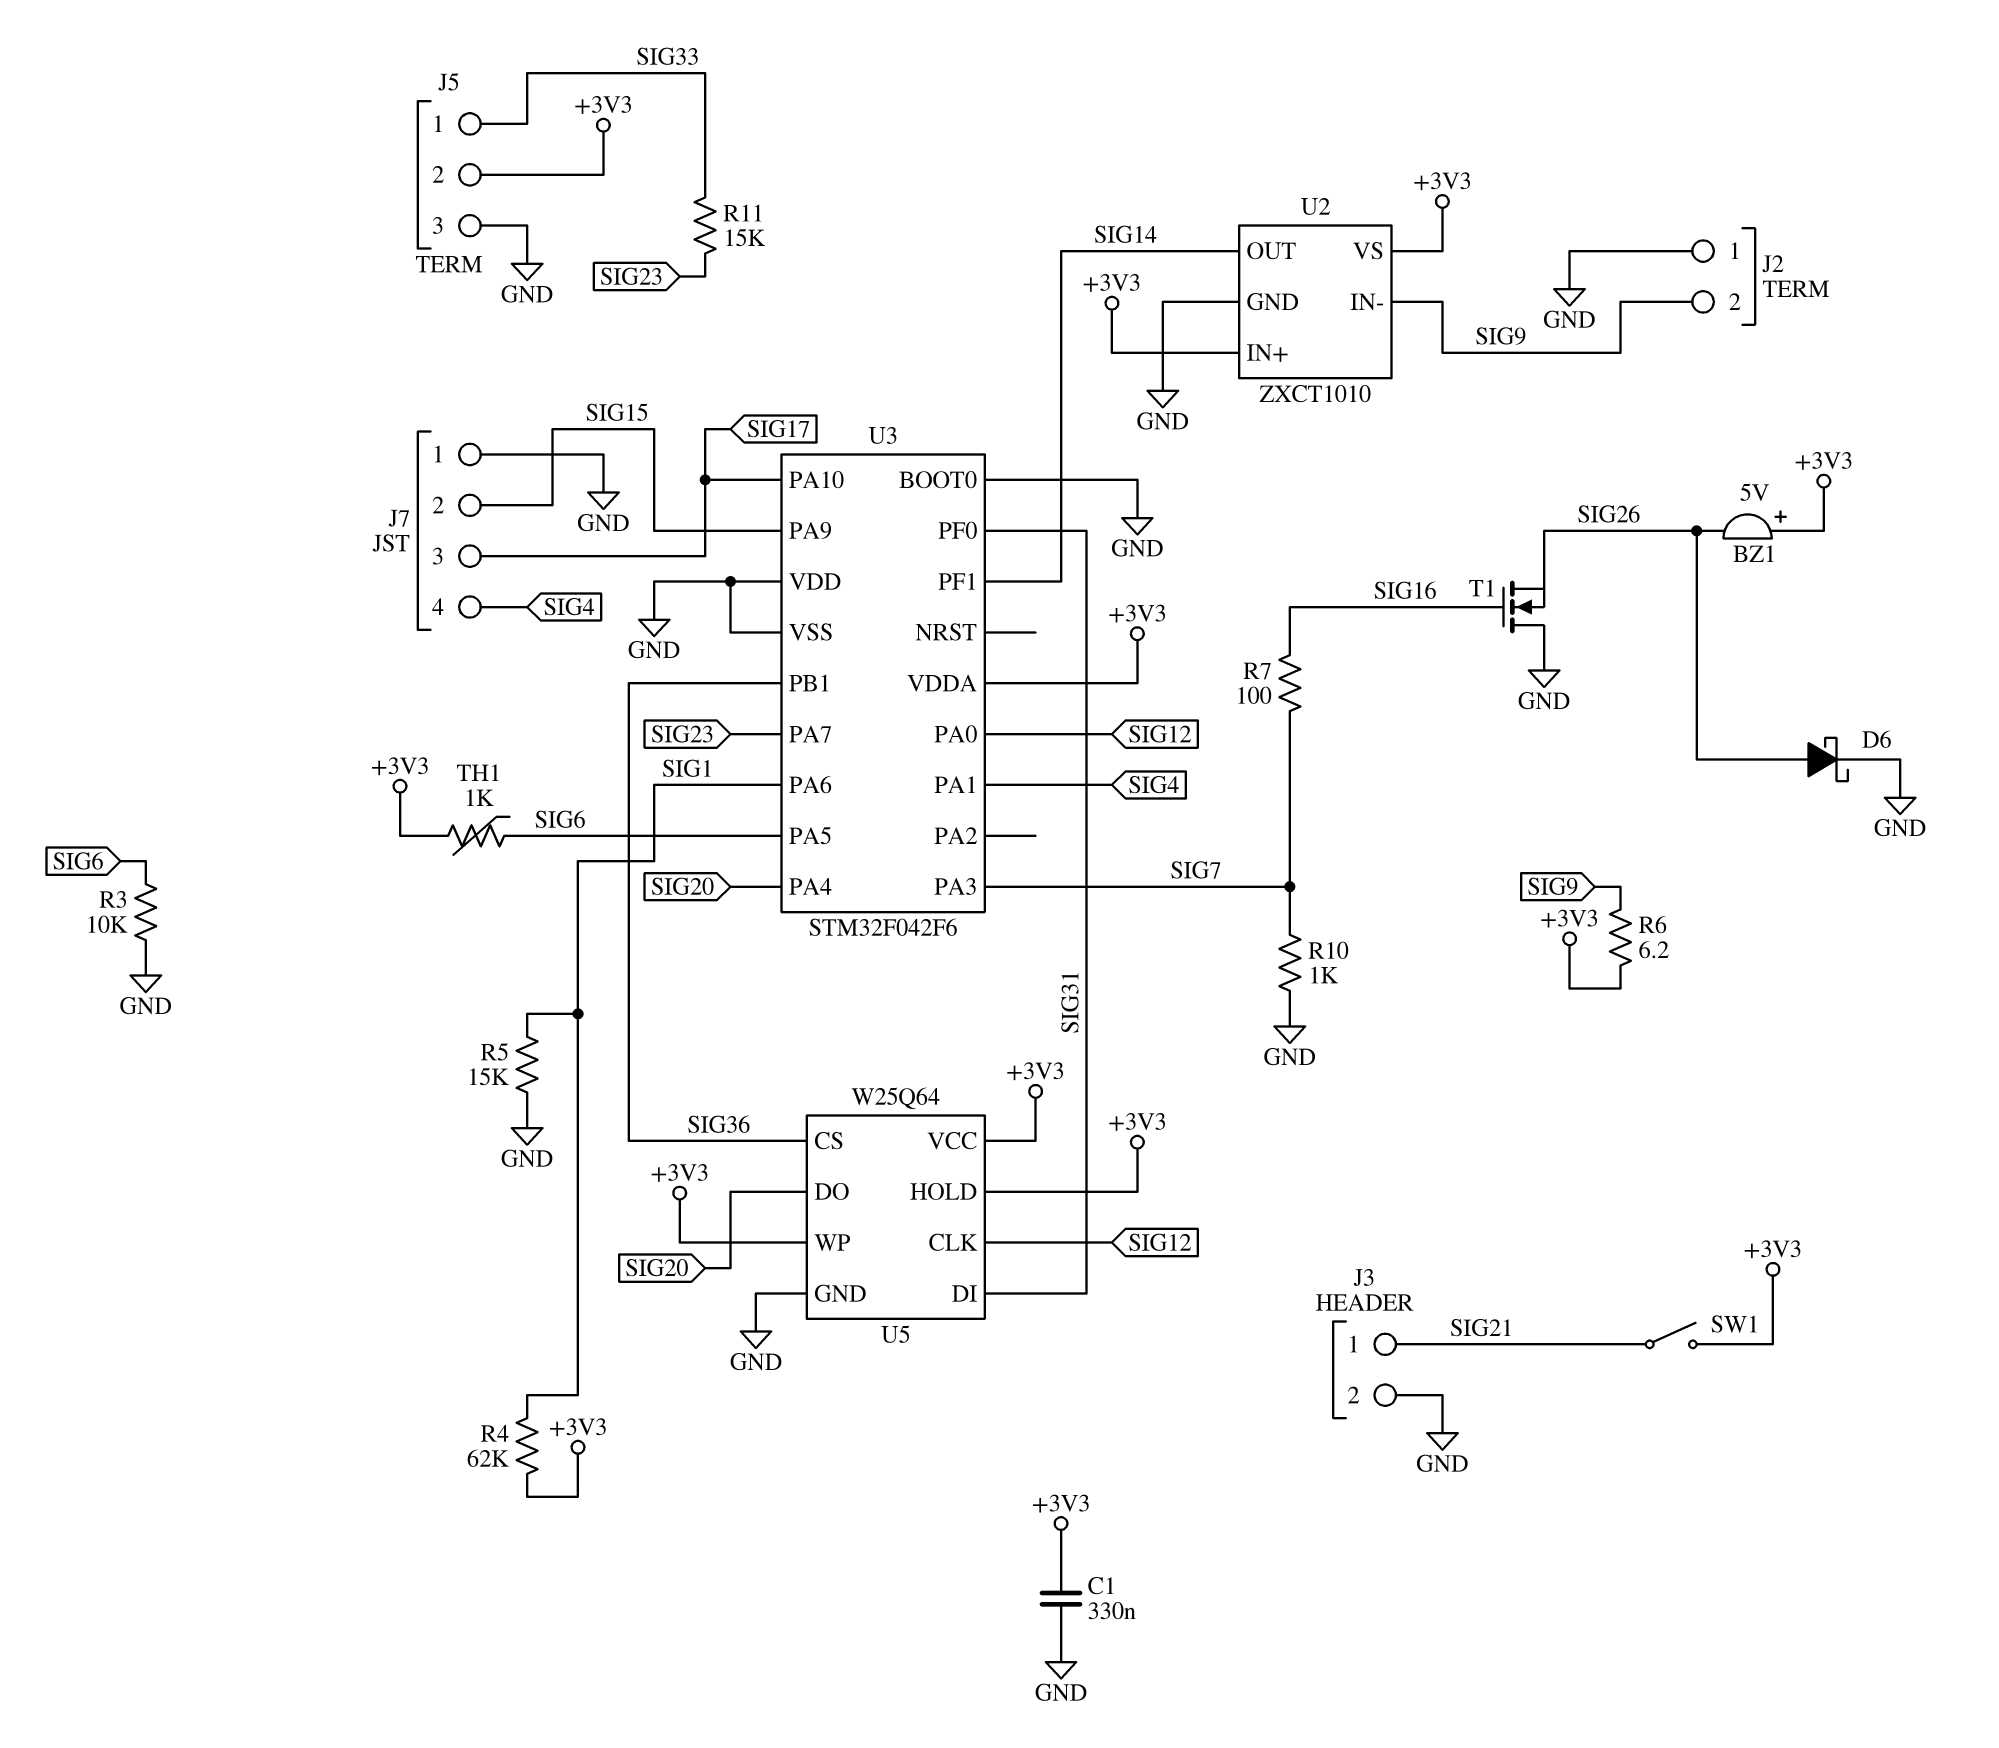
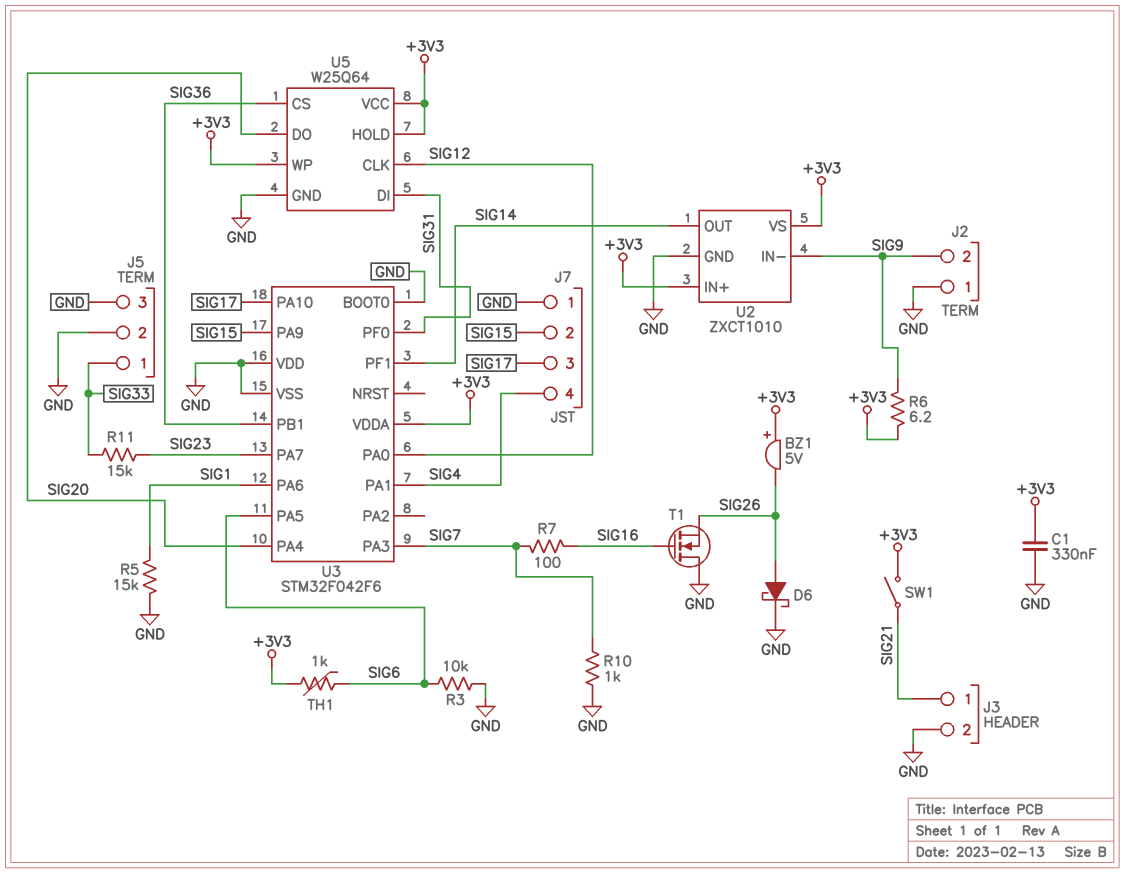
J5 pin 2: +3V3 -> GND
R4: 62k (+3V3, SIG1) -> none

